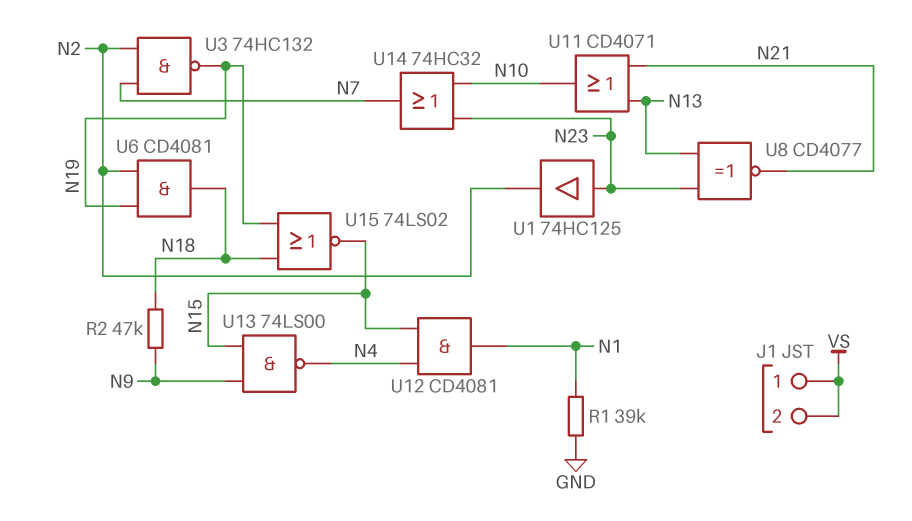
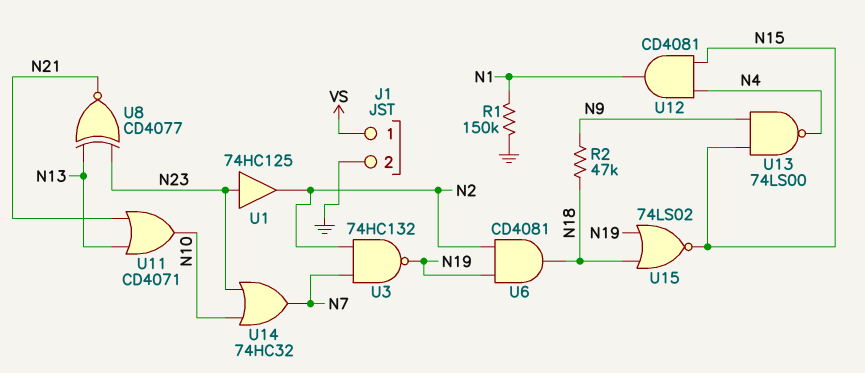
J1 pin 2: VS -> GND
R1: 39k (GND, N1) -> 150k (GND, N1)

